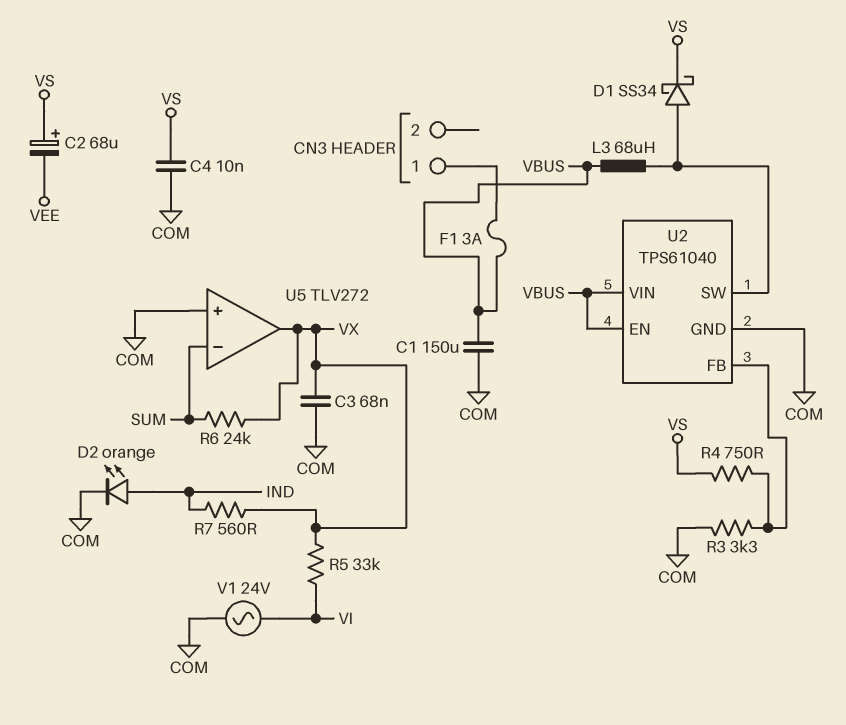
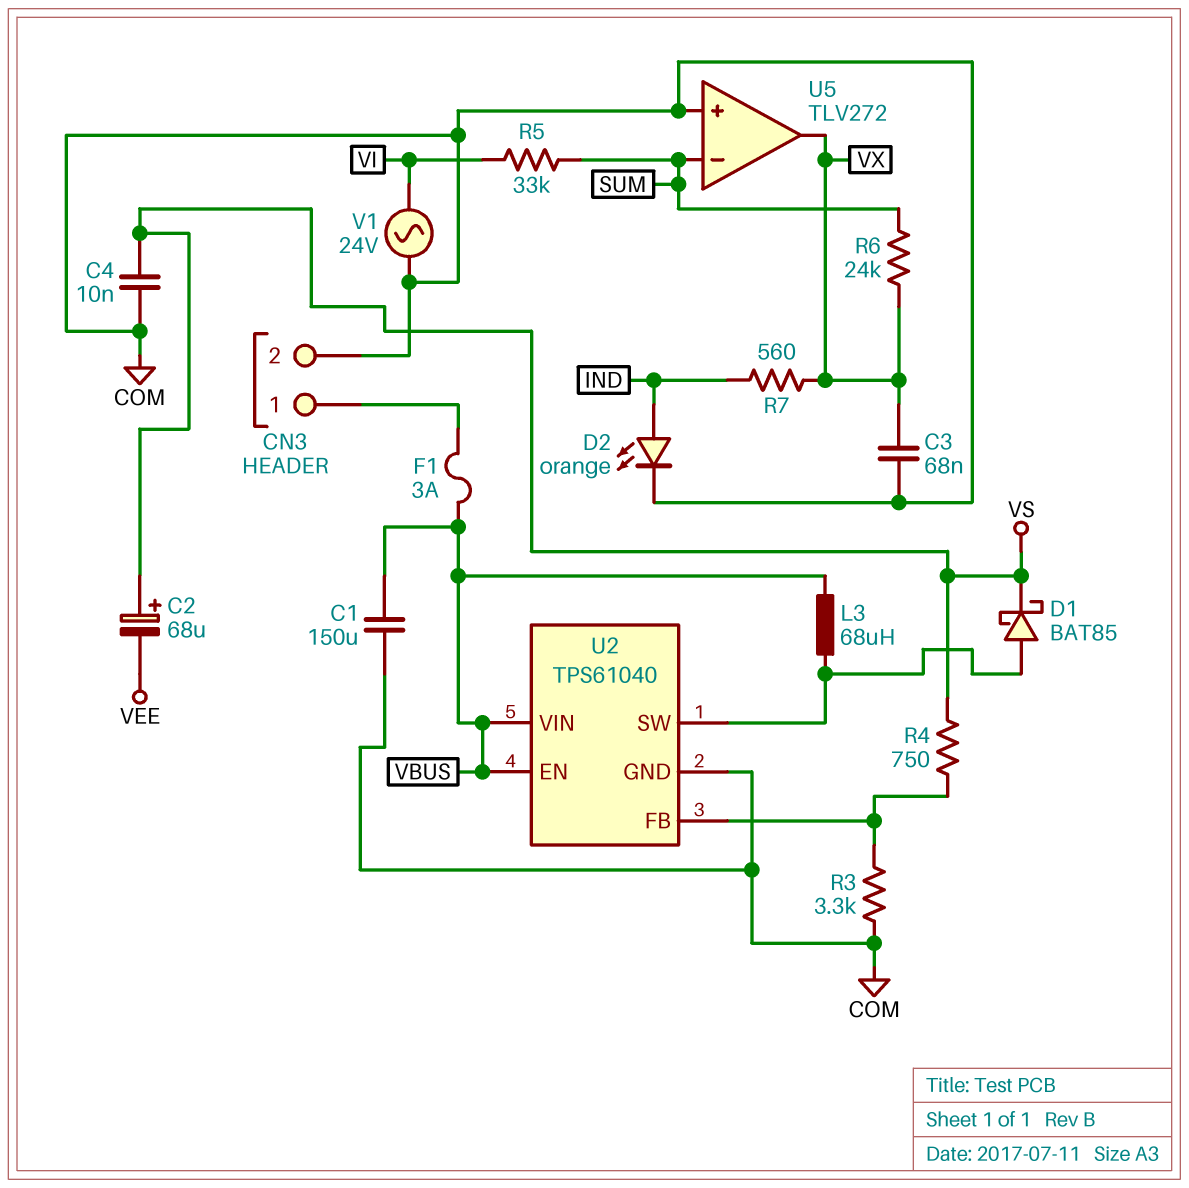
CN3 pin 2: none -> COM
D1: schottky SS34 (A U2/SW, K VS) -> schottky BAT85 (A U2/SW, K VS)
R5: 33k (VI, VX) -> 33k (SUM, VI)

